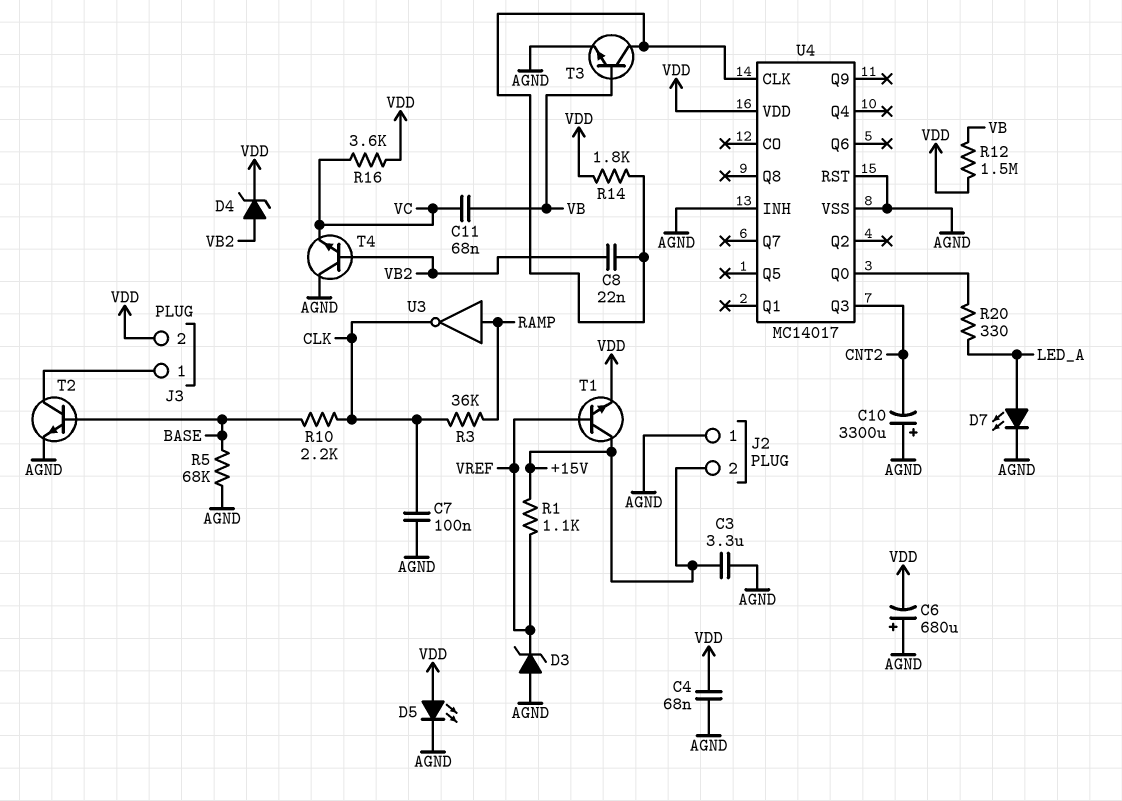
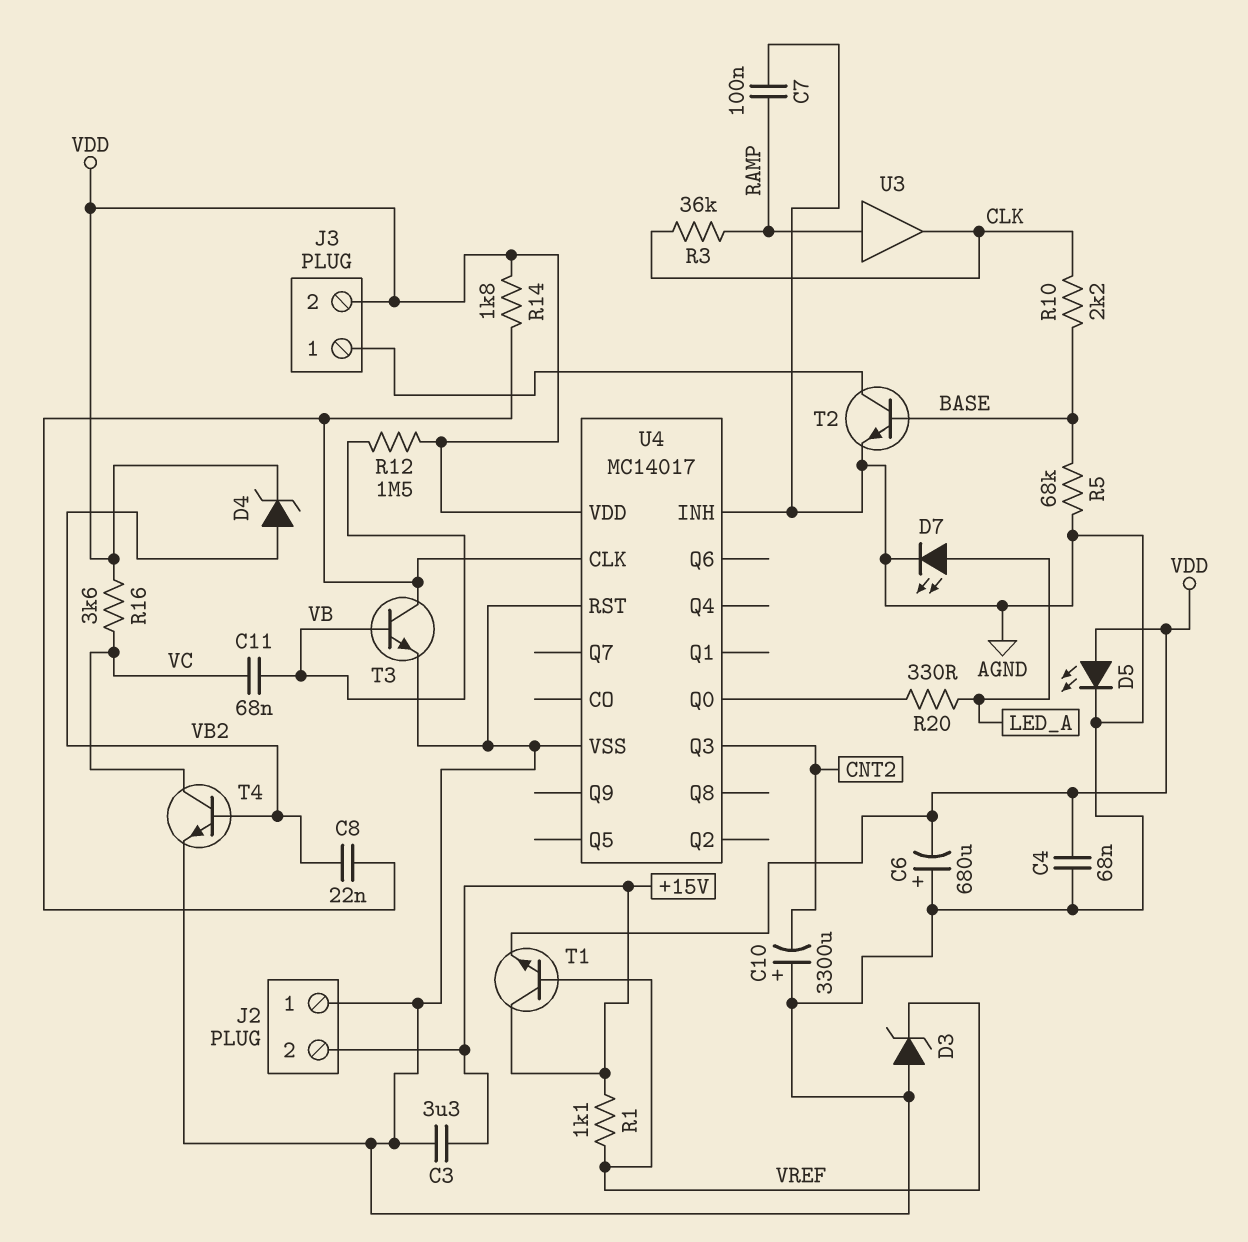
C7: 100nF (AGND, CLK) -> 100nF (AGND, RAMP)
T4: NPN (B VB2, C AGND, E VC) -> NPN (B VB2, C VC, E AGND)
U3: NOT (in RAMP, out CLK) -> buffer (in RAMP, out CLK)

